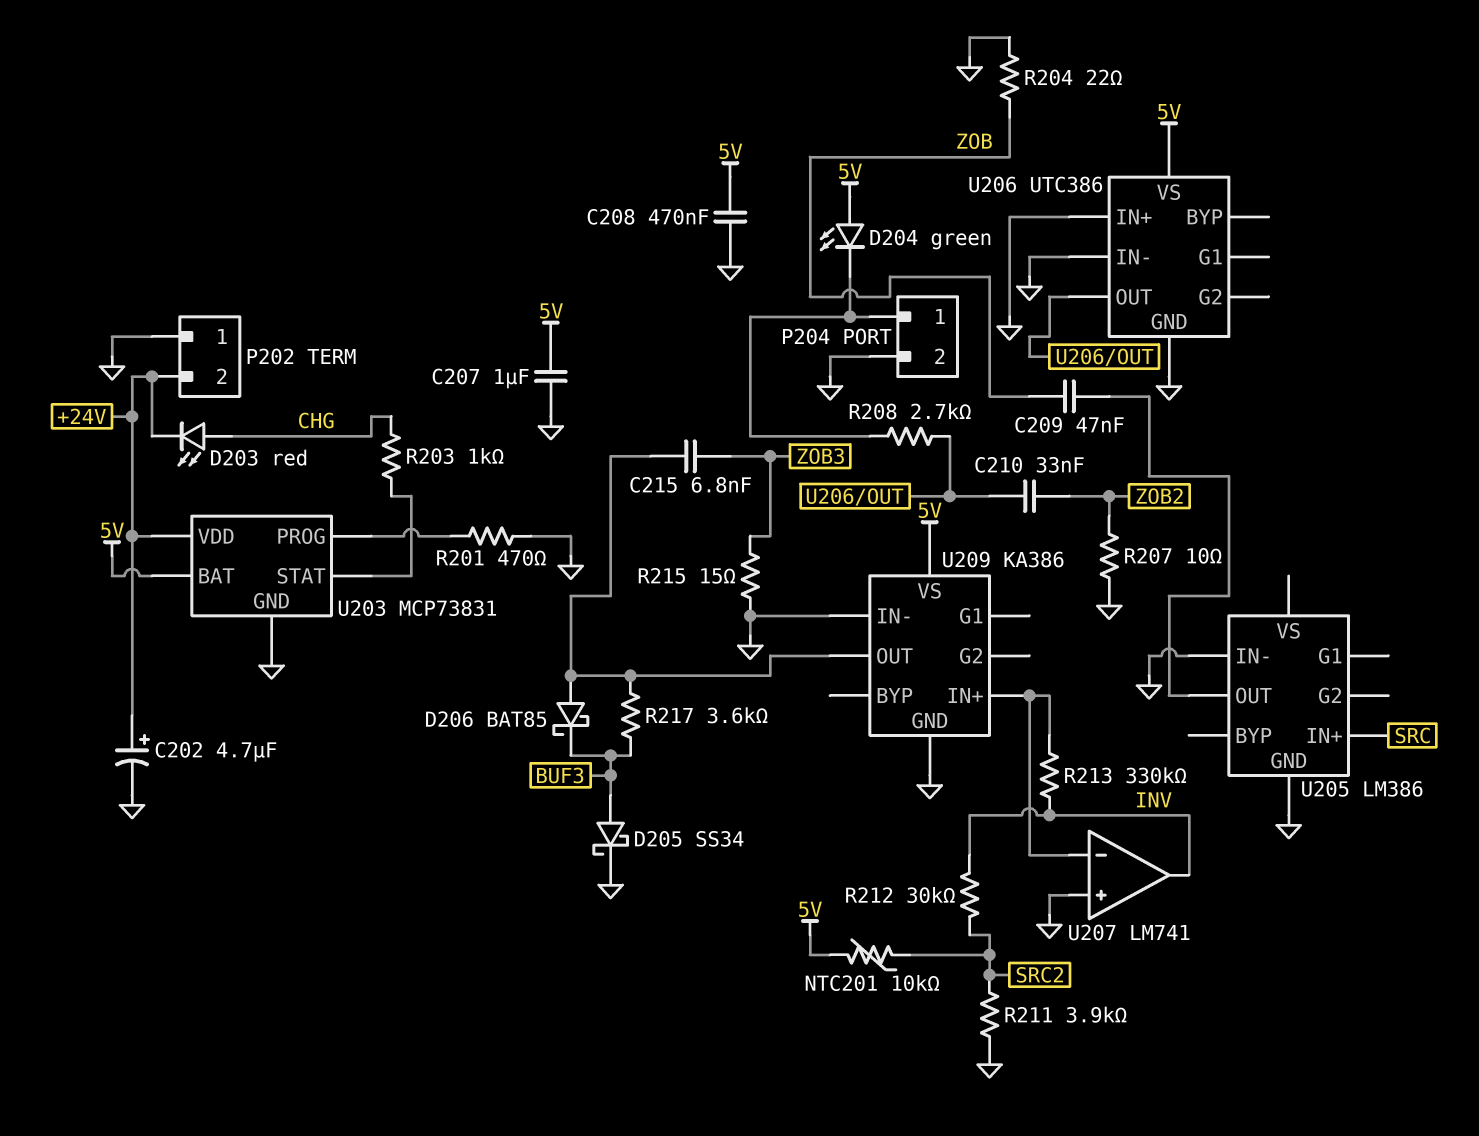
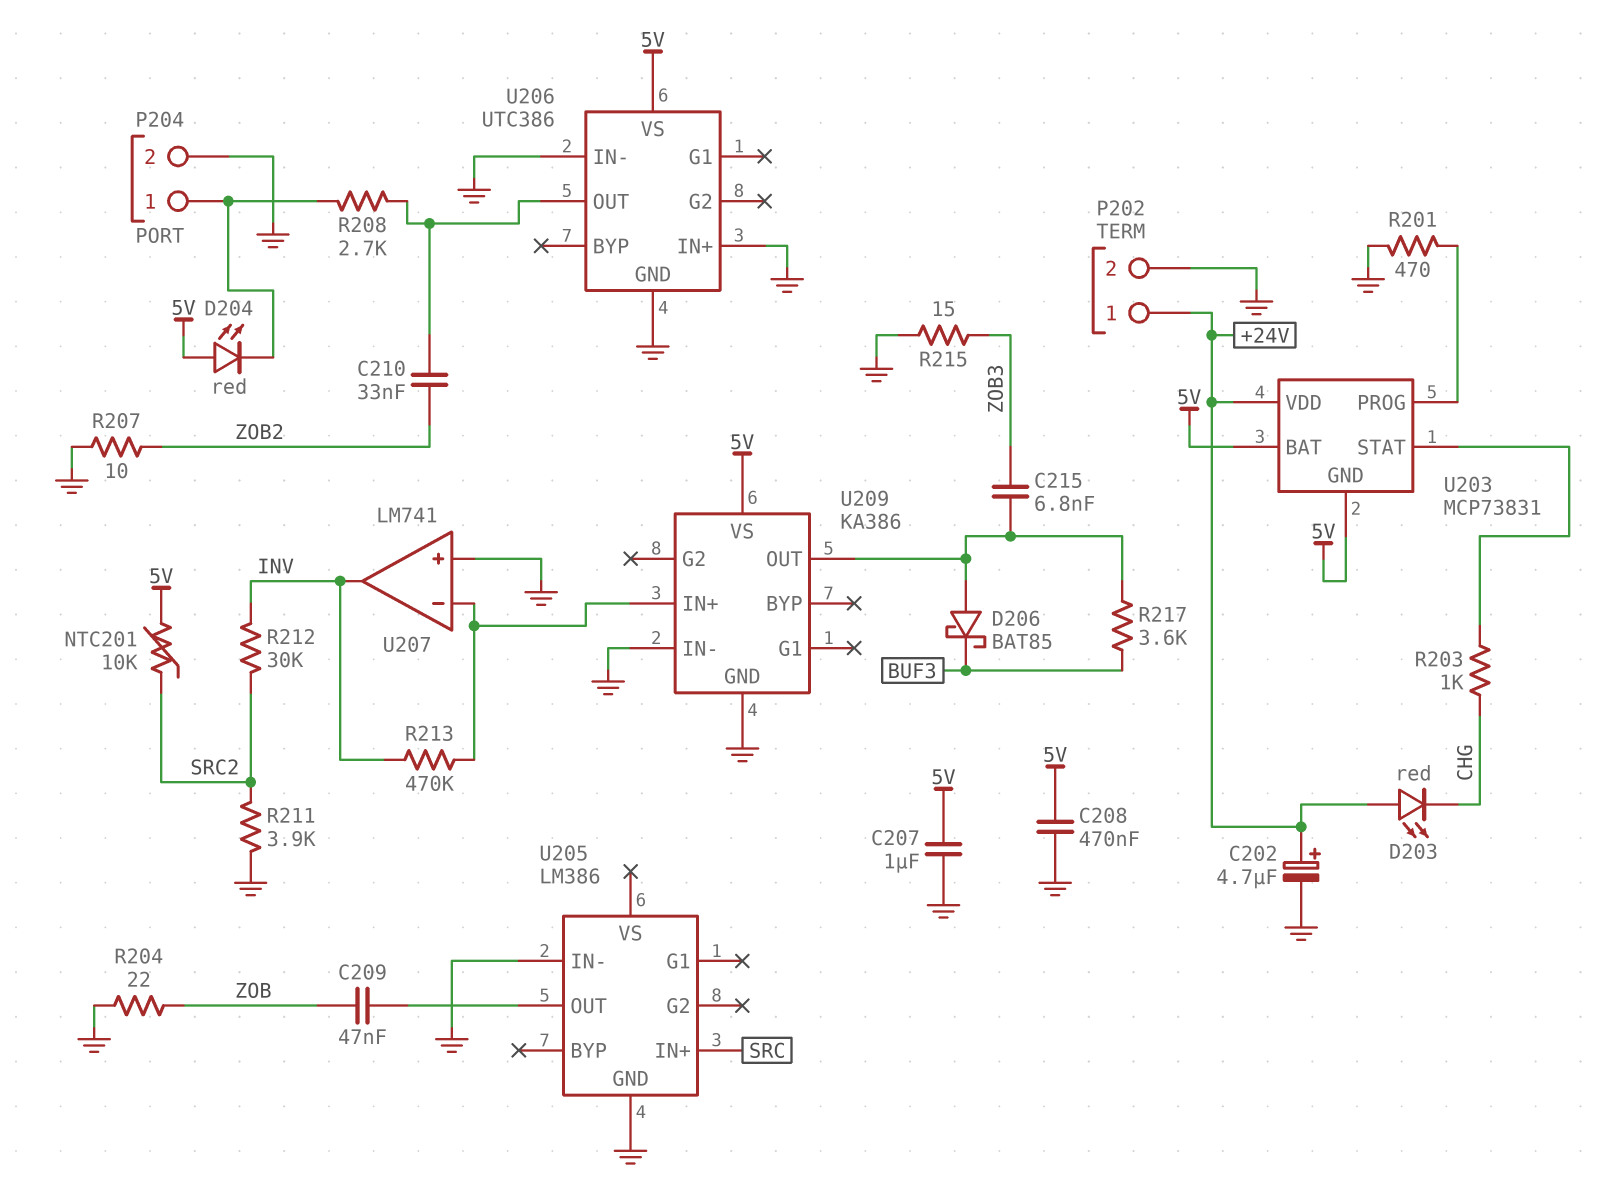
D203: LED red (A CHG, K +24V) -> LED red (A +24V, K CHG)
D204: LED green (A 5V, K P204/1) -> LED red (A 5V, K P204/1)
D205: schottky SS34 (A BUF3, K GND) -> none
P202 pin 1: GND -> +24V
P202 pin 2: +24V -> GND
R213: 330k (INV, U207/in-) -> 470k (INV, U207/in-)
U203 pin GND: GND -> 5V

